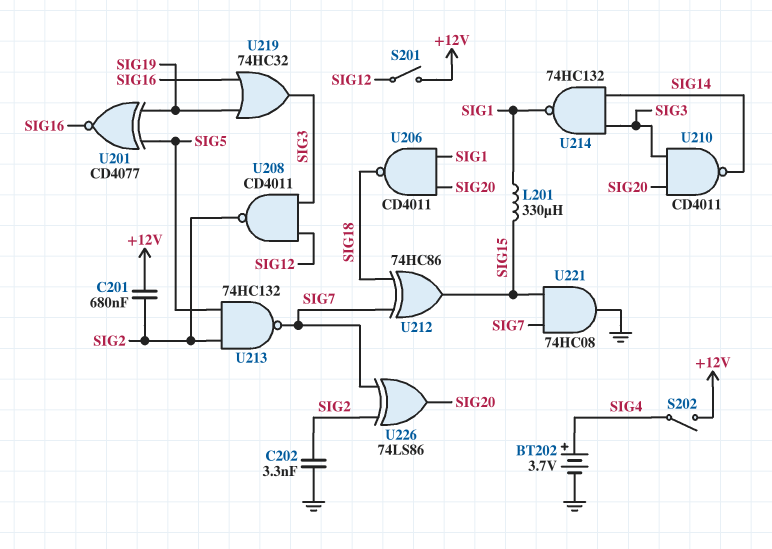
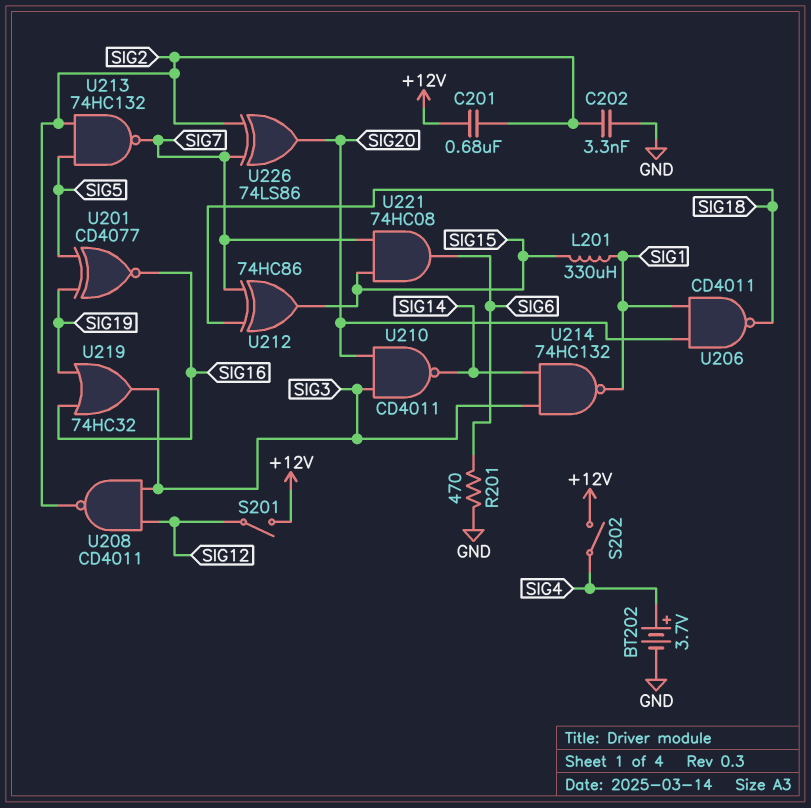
R201: none -> 470 (GND, SIG6)
U221: AND 74HC08 (in SIG7, in SIG15, out GND) -> AND 74HC08 (in SIG7, in SIG15, out SIG6)

